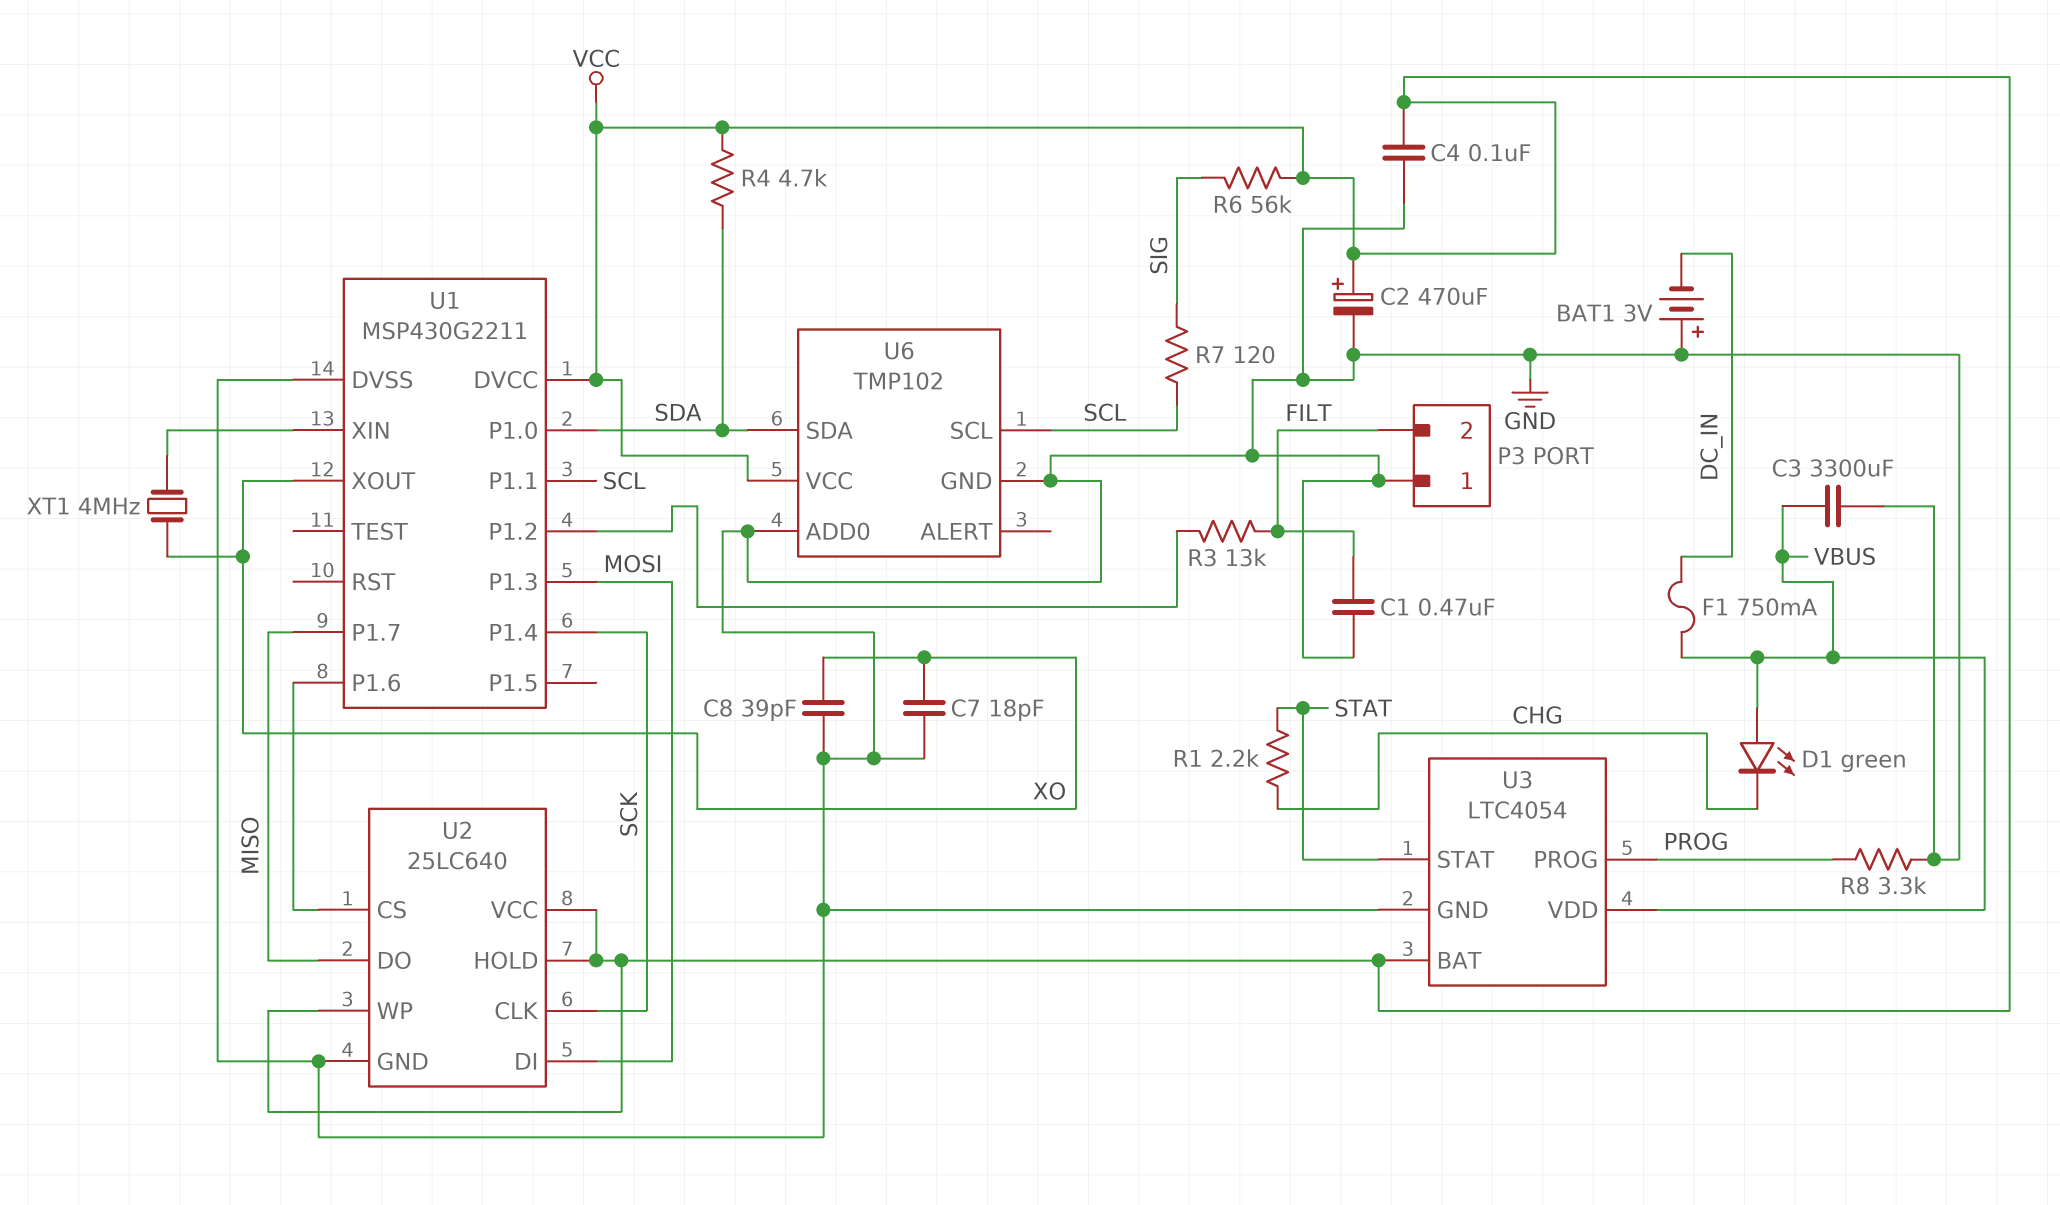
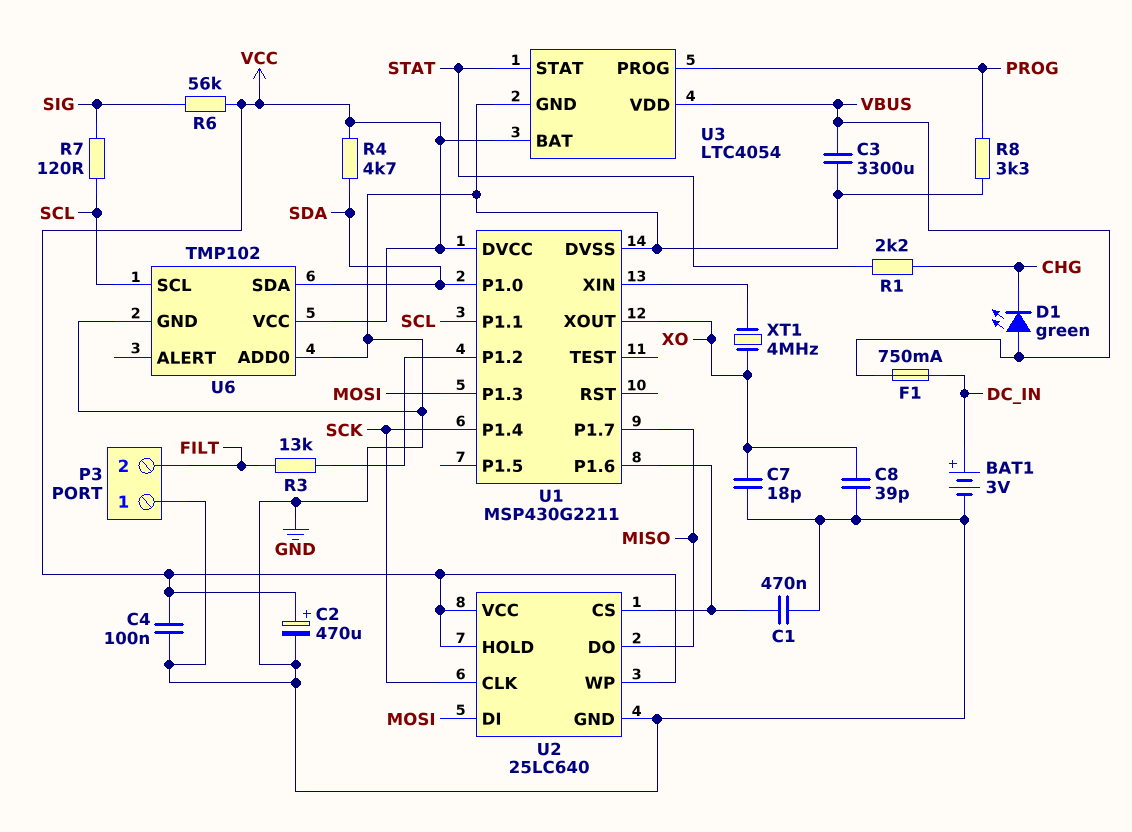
BAT1: 3V (plus GND, minus DC_IN) -> 3V (plus DC_IN, minus GND)
C1: 470nF (FILT, GND) -> 470nF (GND, U1/P1.6)

